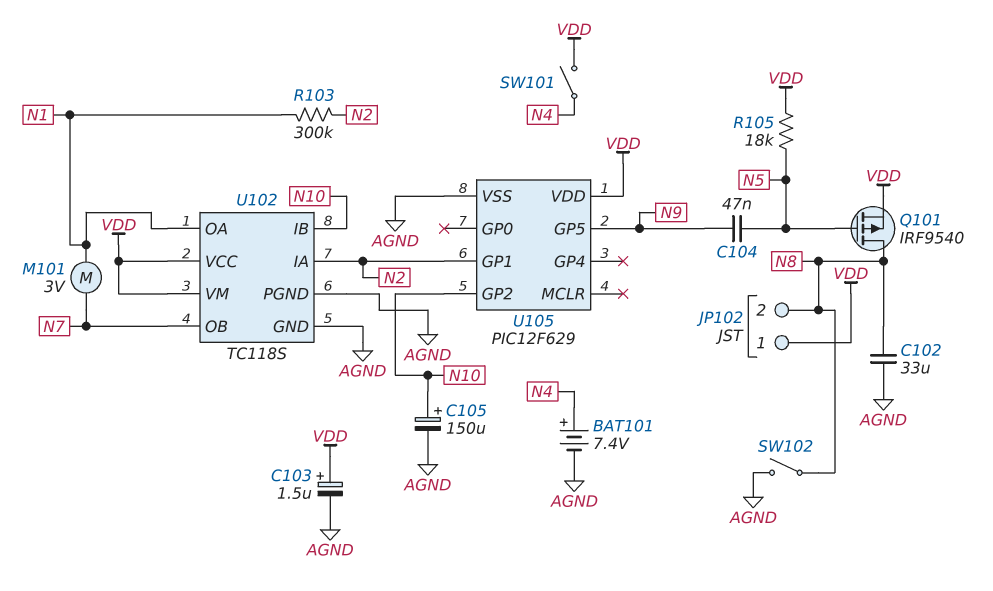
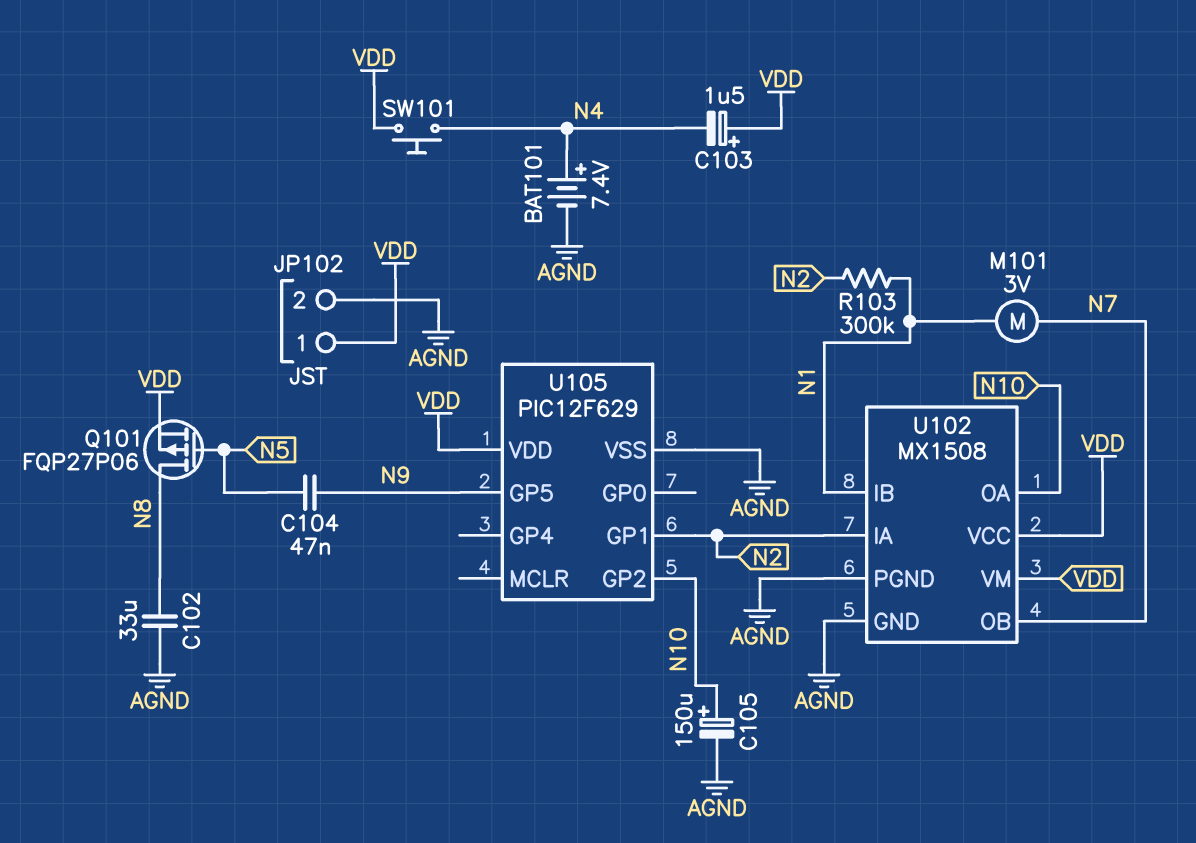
C103: 1.5uF (plus VDD, minus AGND) -> 1.5uF (plus VDD, minus N4)
JP102 pin 2: N8 -> AGND
Q101: PMOS IRF9540 (G N5, D N8, S VDD) -> PMOS FQP27P06 (G N5, D N8, S VDD)
R105: 18k (N5, VDD) -> none
SW101: switch (N4, VDD) -> button (N4, VDD)
SW102: switch (AGND, N8) -> none
U102: TC118S -> MX1508
U102 pin IB: N10 -> N1
U102 pin OA: N1 -> N10

